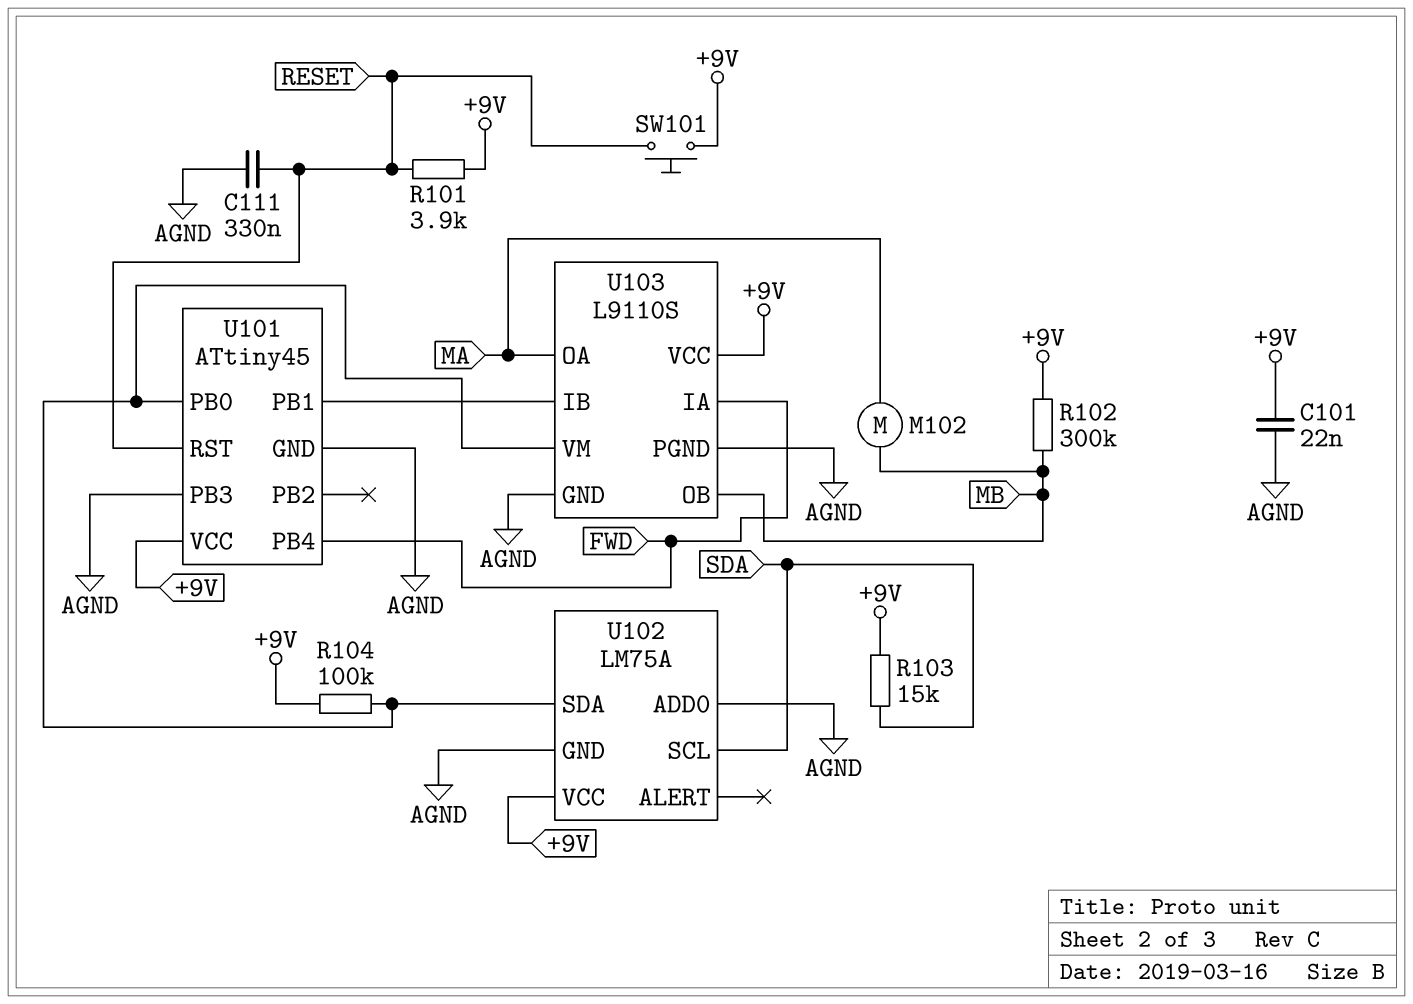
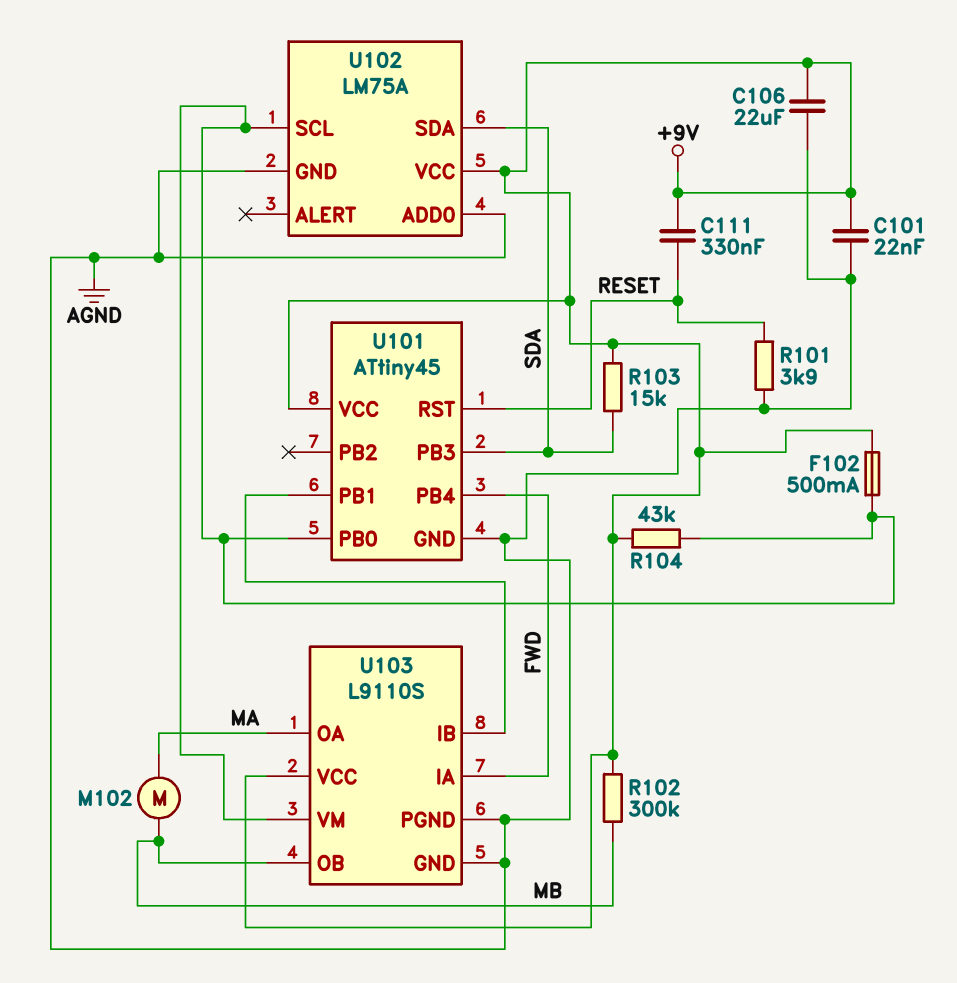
C106: none -> 22uF (+9V, AGND)
C111: 330nF (AGND, RESET) -> 330nF (+9V, RESET)
F102: none -> 500mA (+9V, U101/PB0)
R101: 3.9k (+9V, RESET) -> 3.9k (AGND, RESET)
R104: 100k (+9V, U101/PB0) -> 43k (+9V, U101/PB0)
SW101: button (+9V, RESET) -> none
U101 pin PB3: AGND -> SDA
U102 pin SCL: SDA -> U101/PB0
U102 pin SDA: U101/PB0 -> SDA

